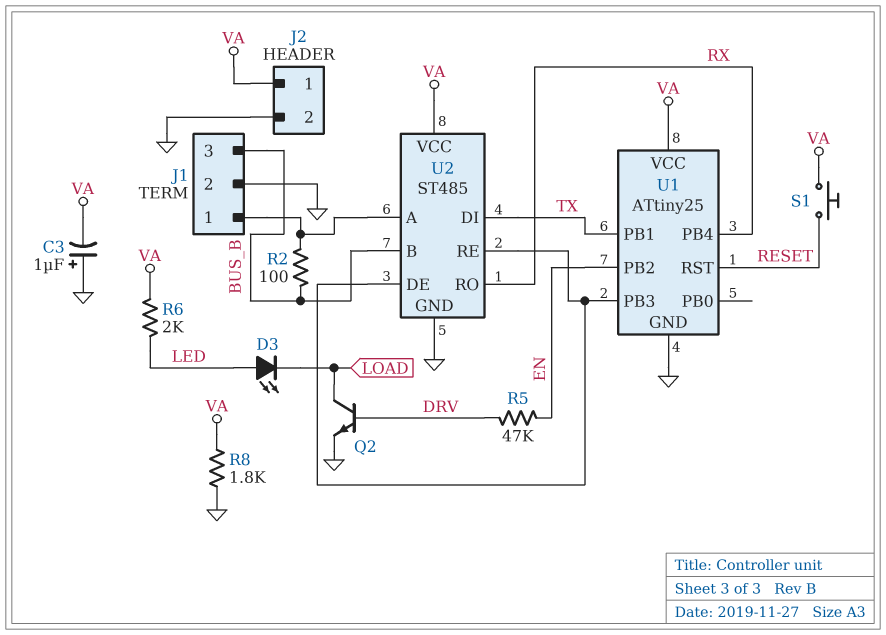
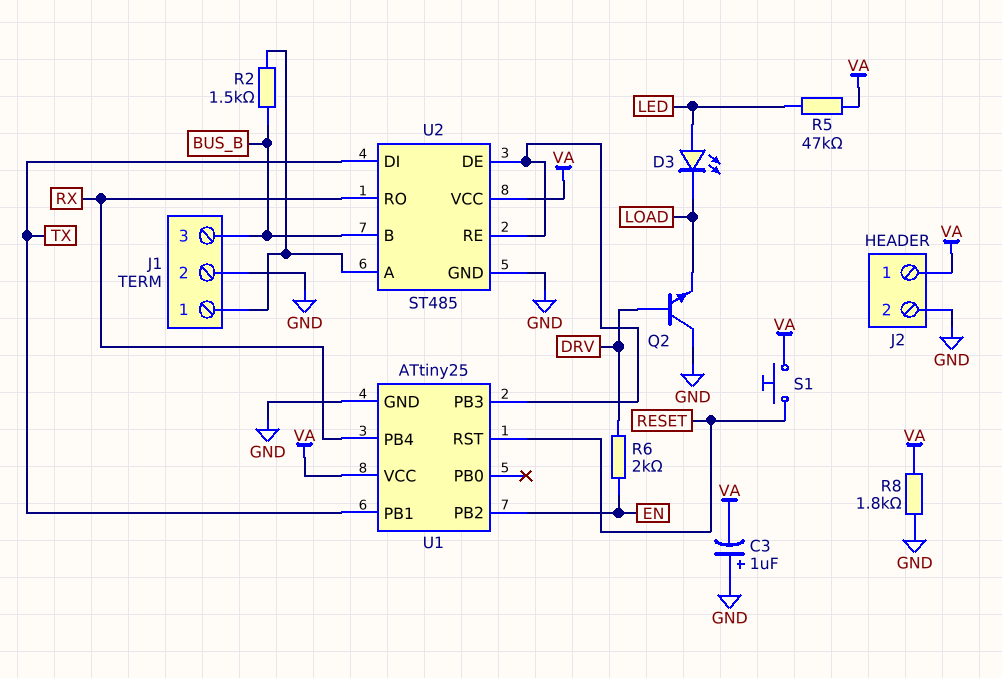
Q2: NPN (B DRV, C LOAD, E GND) -> NPN (B DRV, C GND, E LOAD)
R2: 100 (BUS_B, J1/1) -> 1.5k (BUS_B, J1/1)
R5: 47k (DRV, EN) -> 47k (LED, VA)
R6: 2k (LED, VA) -> 2k (DRV, EN)

